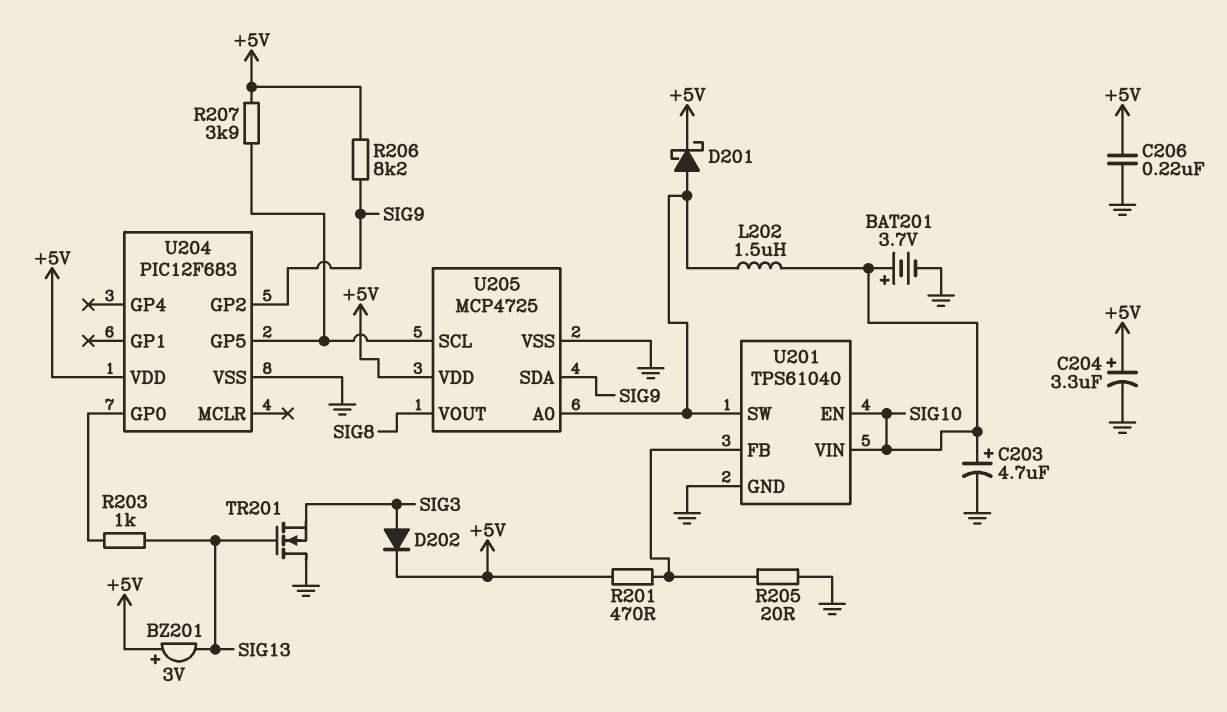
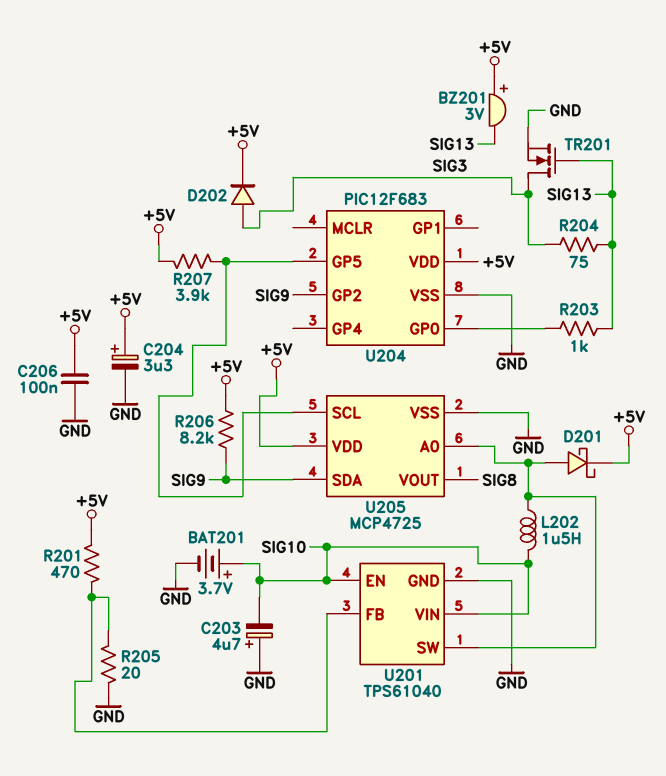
C203: 4.7uF (plus SIG10, minus GND) -> 4.7uF (plus GND, minus SIG10)
C206: 220nF (+5V, GND) -> 100nF (+5V, GND)
R204: none -> 75 (SIG3, SIG13)
TR201: NMOS (G SIG13, D GND, S SIG3) -> NMOS (G SIG13, D SIG3, S GND)

